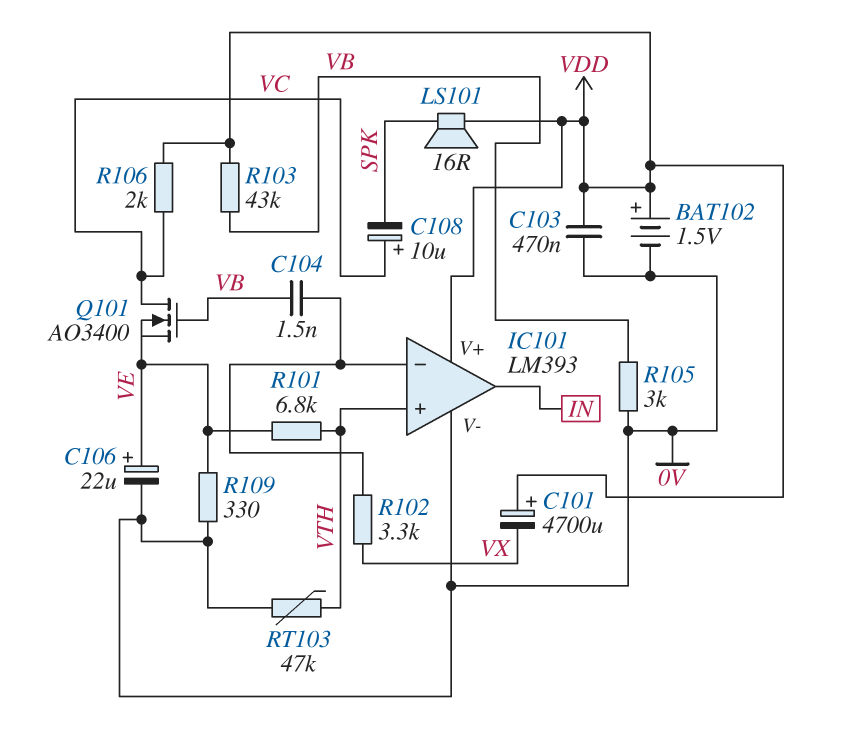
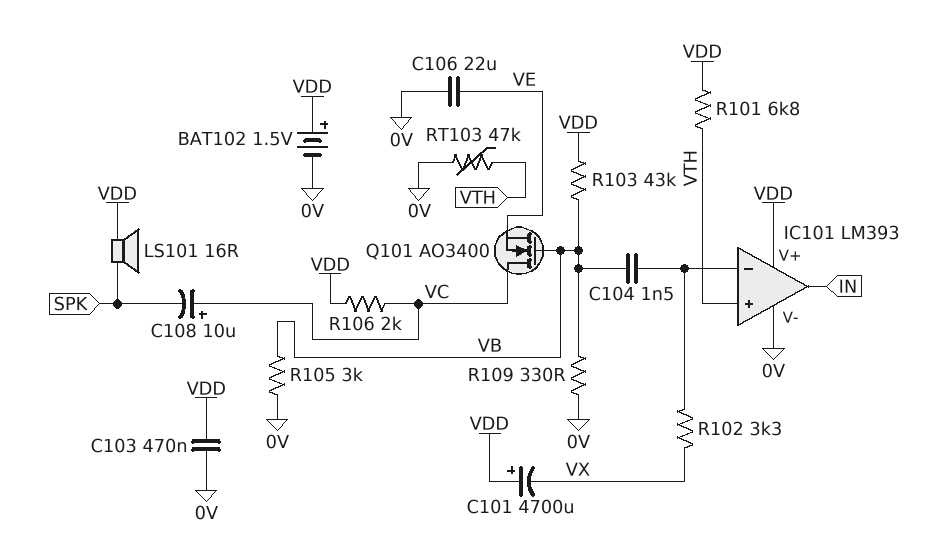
C106: 22uF (plus VE, minus 0V) -> 22uF (0V, VE)
R101: 6.8k (VE, VTH) -> 6.8k (VDD, VTH)
R109: 330 (0V, VE) -> 330 (0V, VB)

